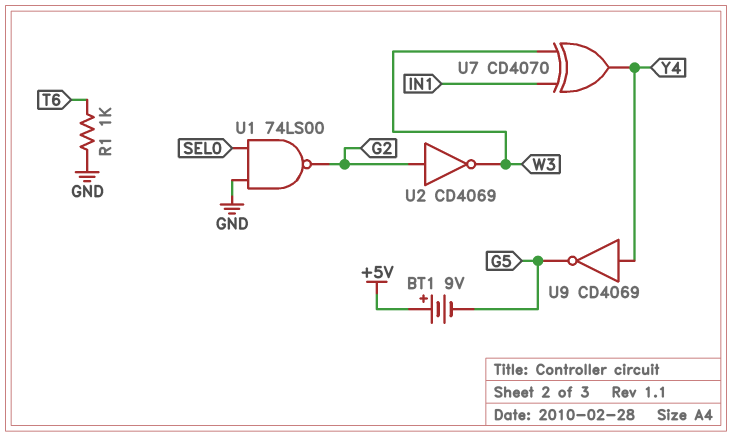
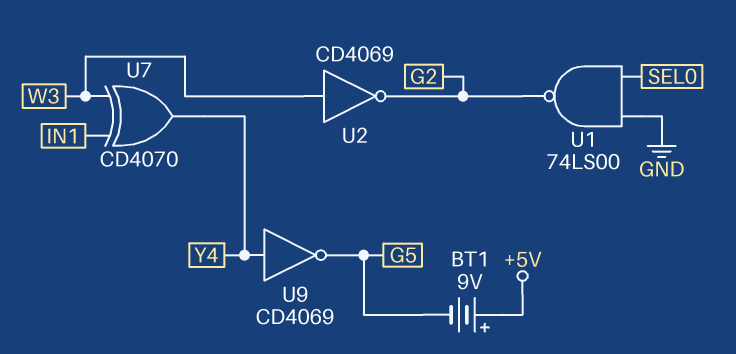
R1: 1k (GND, T6) -> none
U2: NOT CD4069 (in G2, out W3) -> NOT CD4069 (in W3, out G2)

